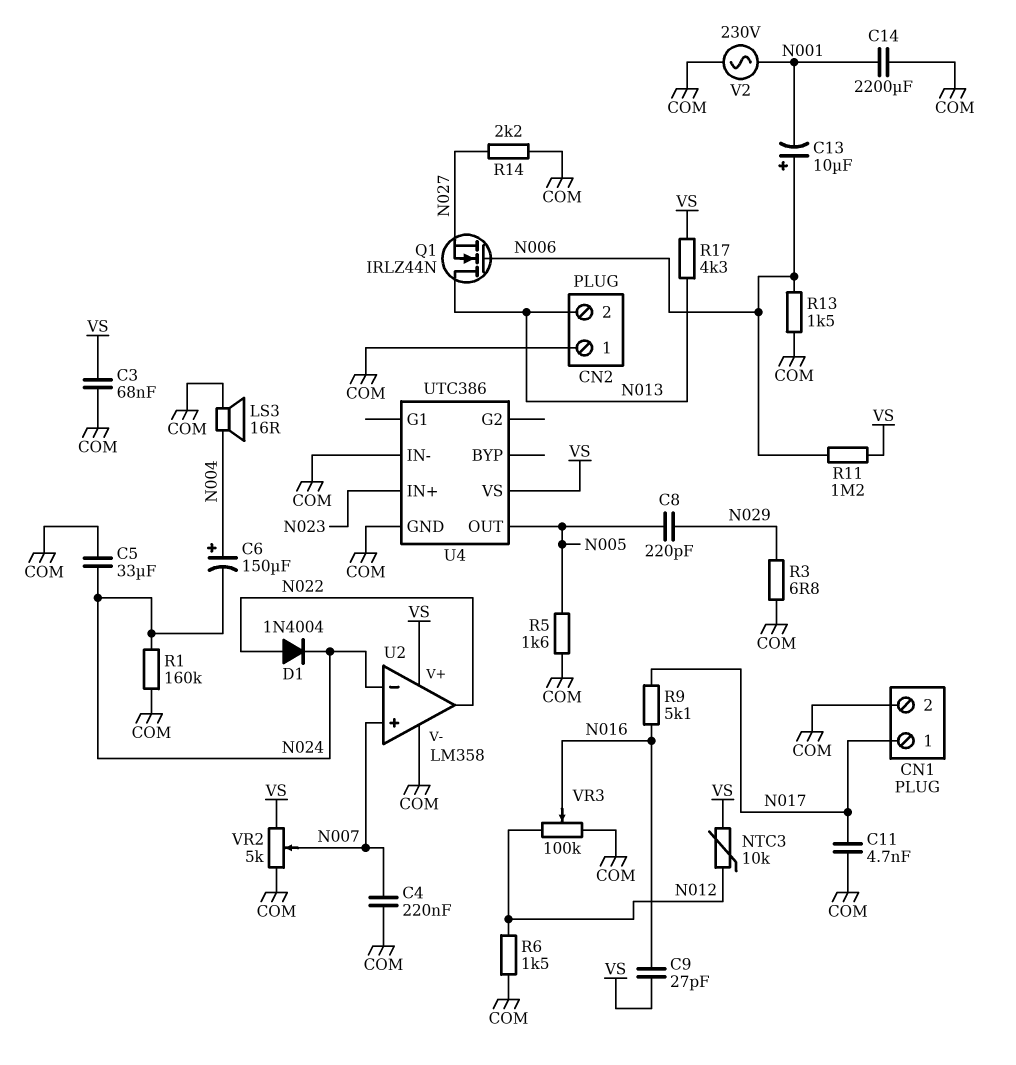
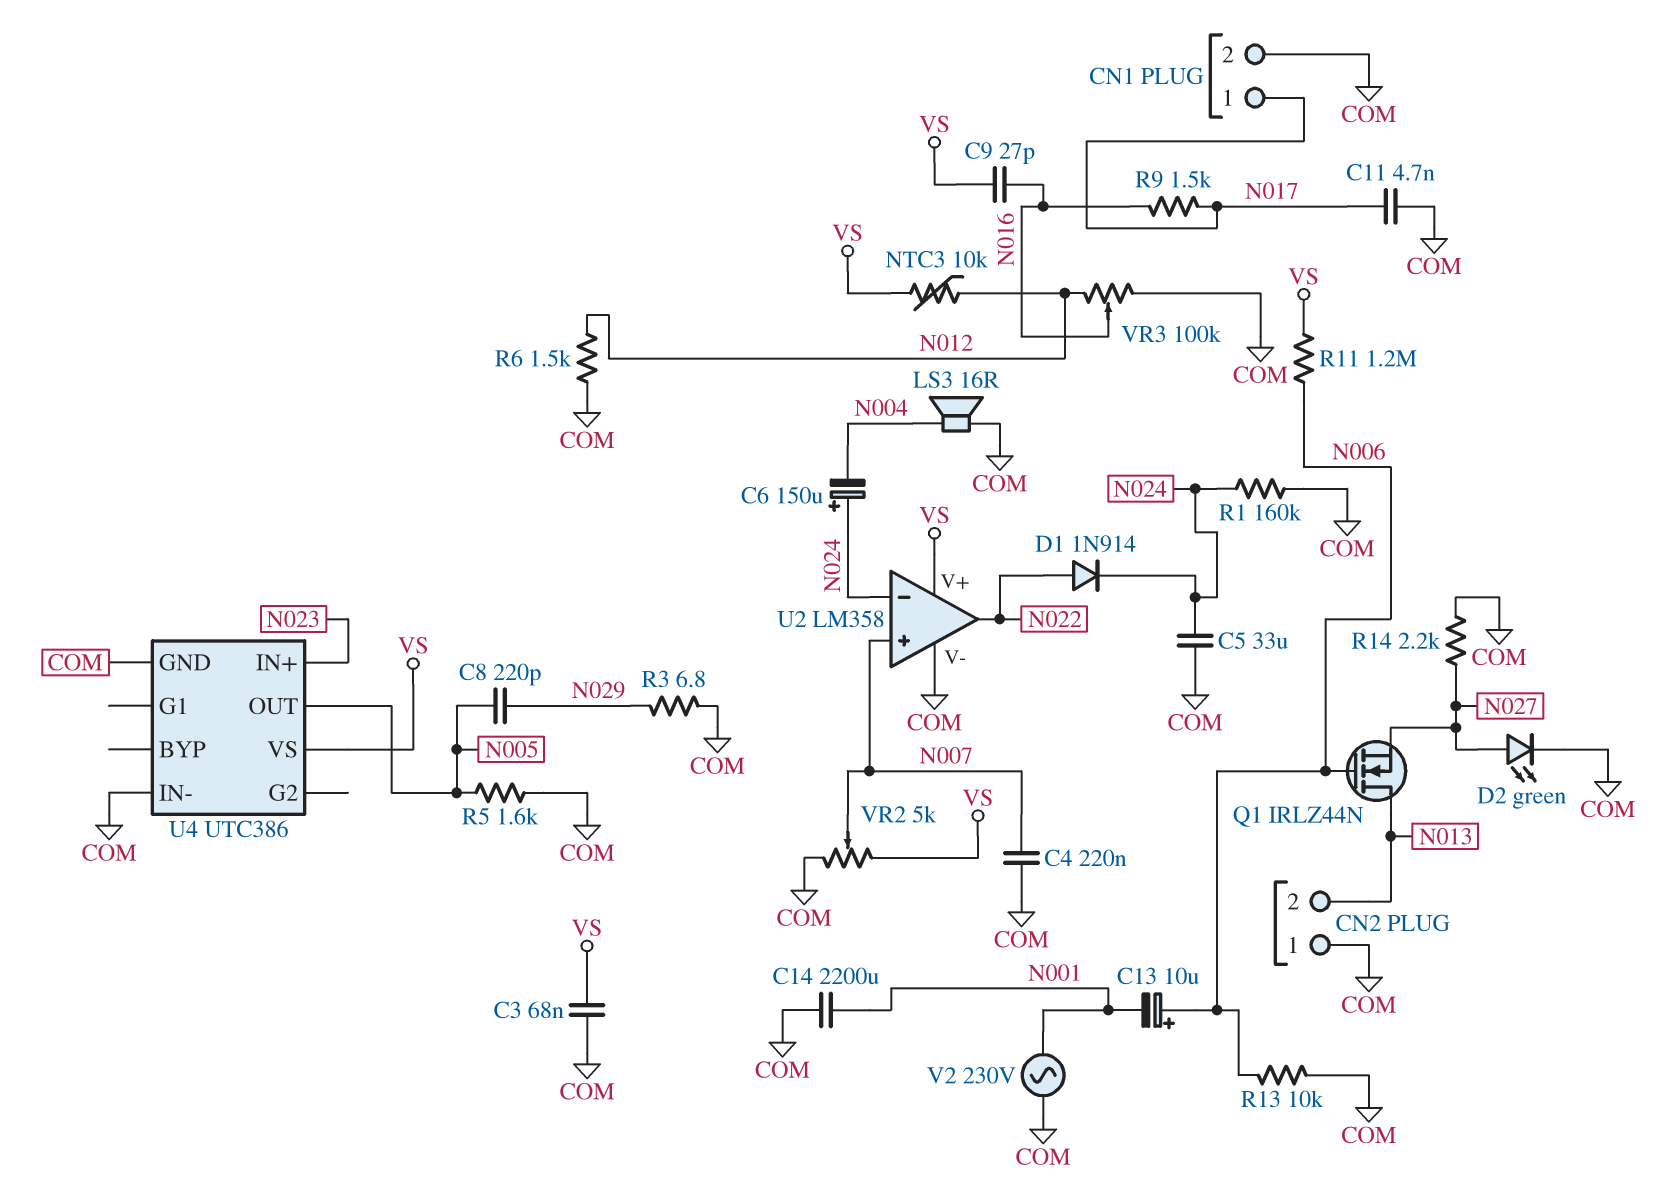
C6: 150uF (plus N004, minus N024) -> 150uF (plus N024, minus N004)
D1: diode 1N4004 (A N022, K N024) -> diode 1N914 (A N022, K N024)
D2: none -> LED green (A N027, K COM)
R9: 5.1k (N016, N017) -> 1.5k (N016, N017)
R13: 1.5k (COM, N006) -> 10k (COM, N006)
R17: 4.3k (N013, VS) -> none

